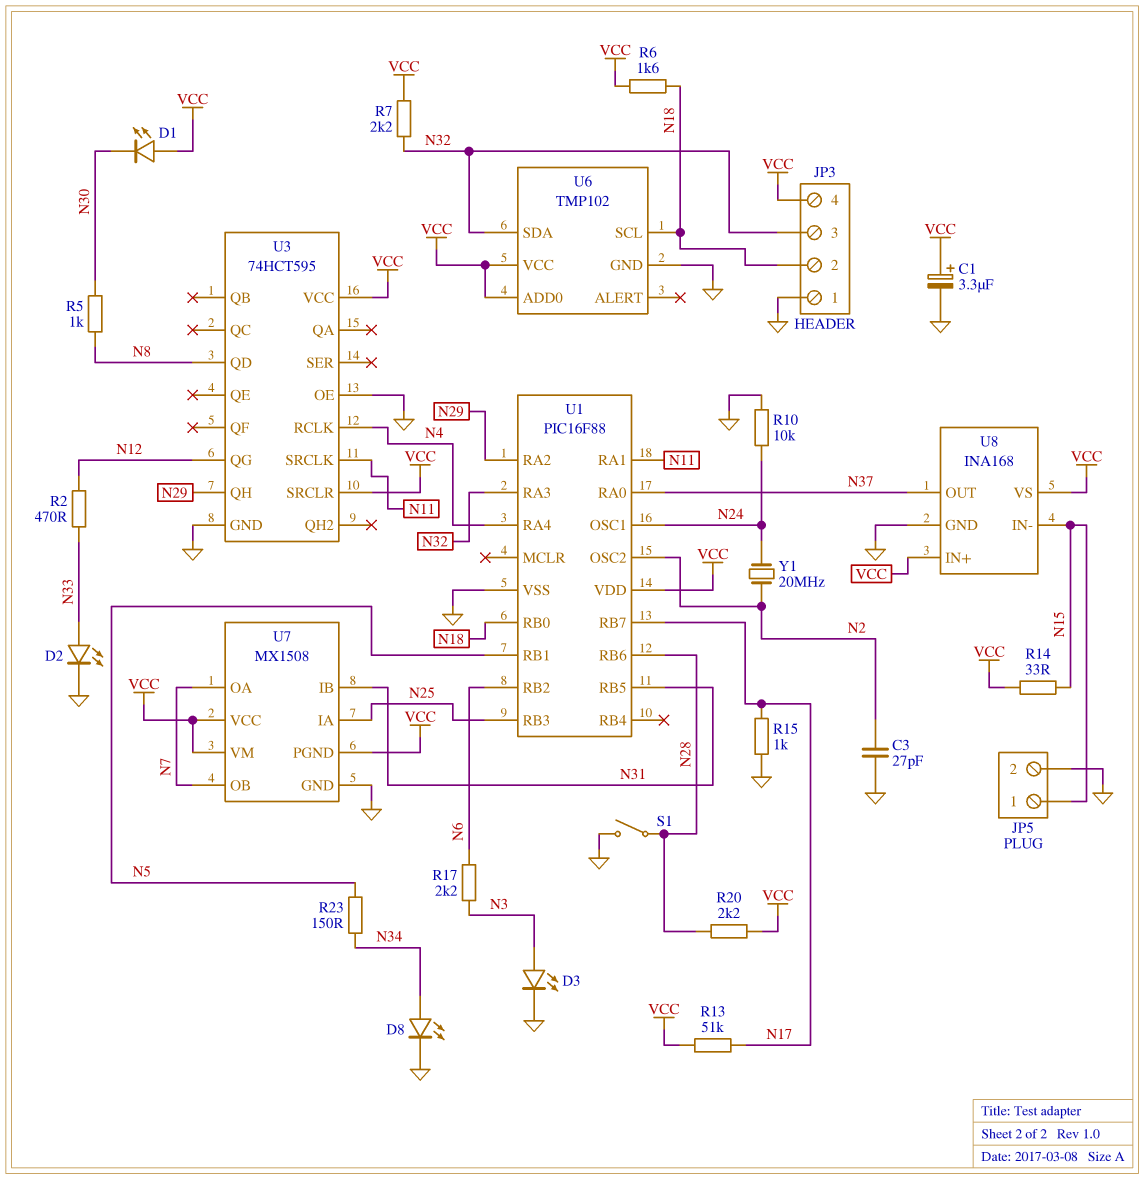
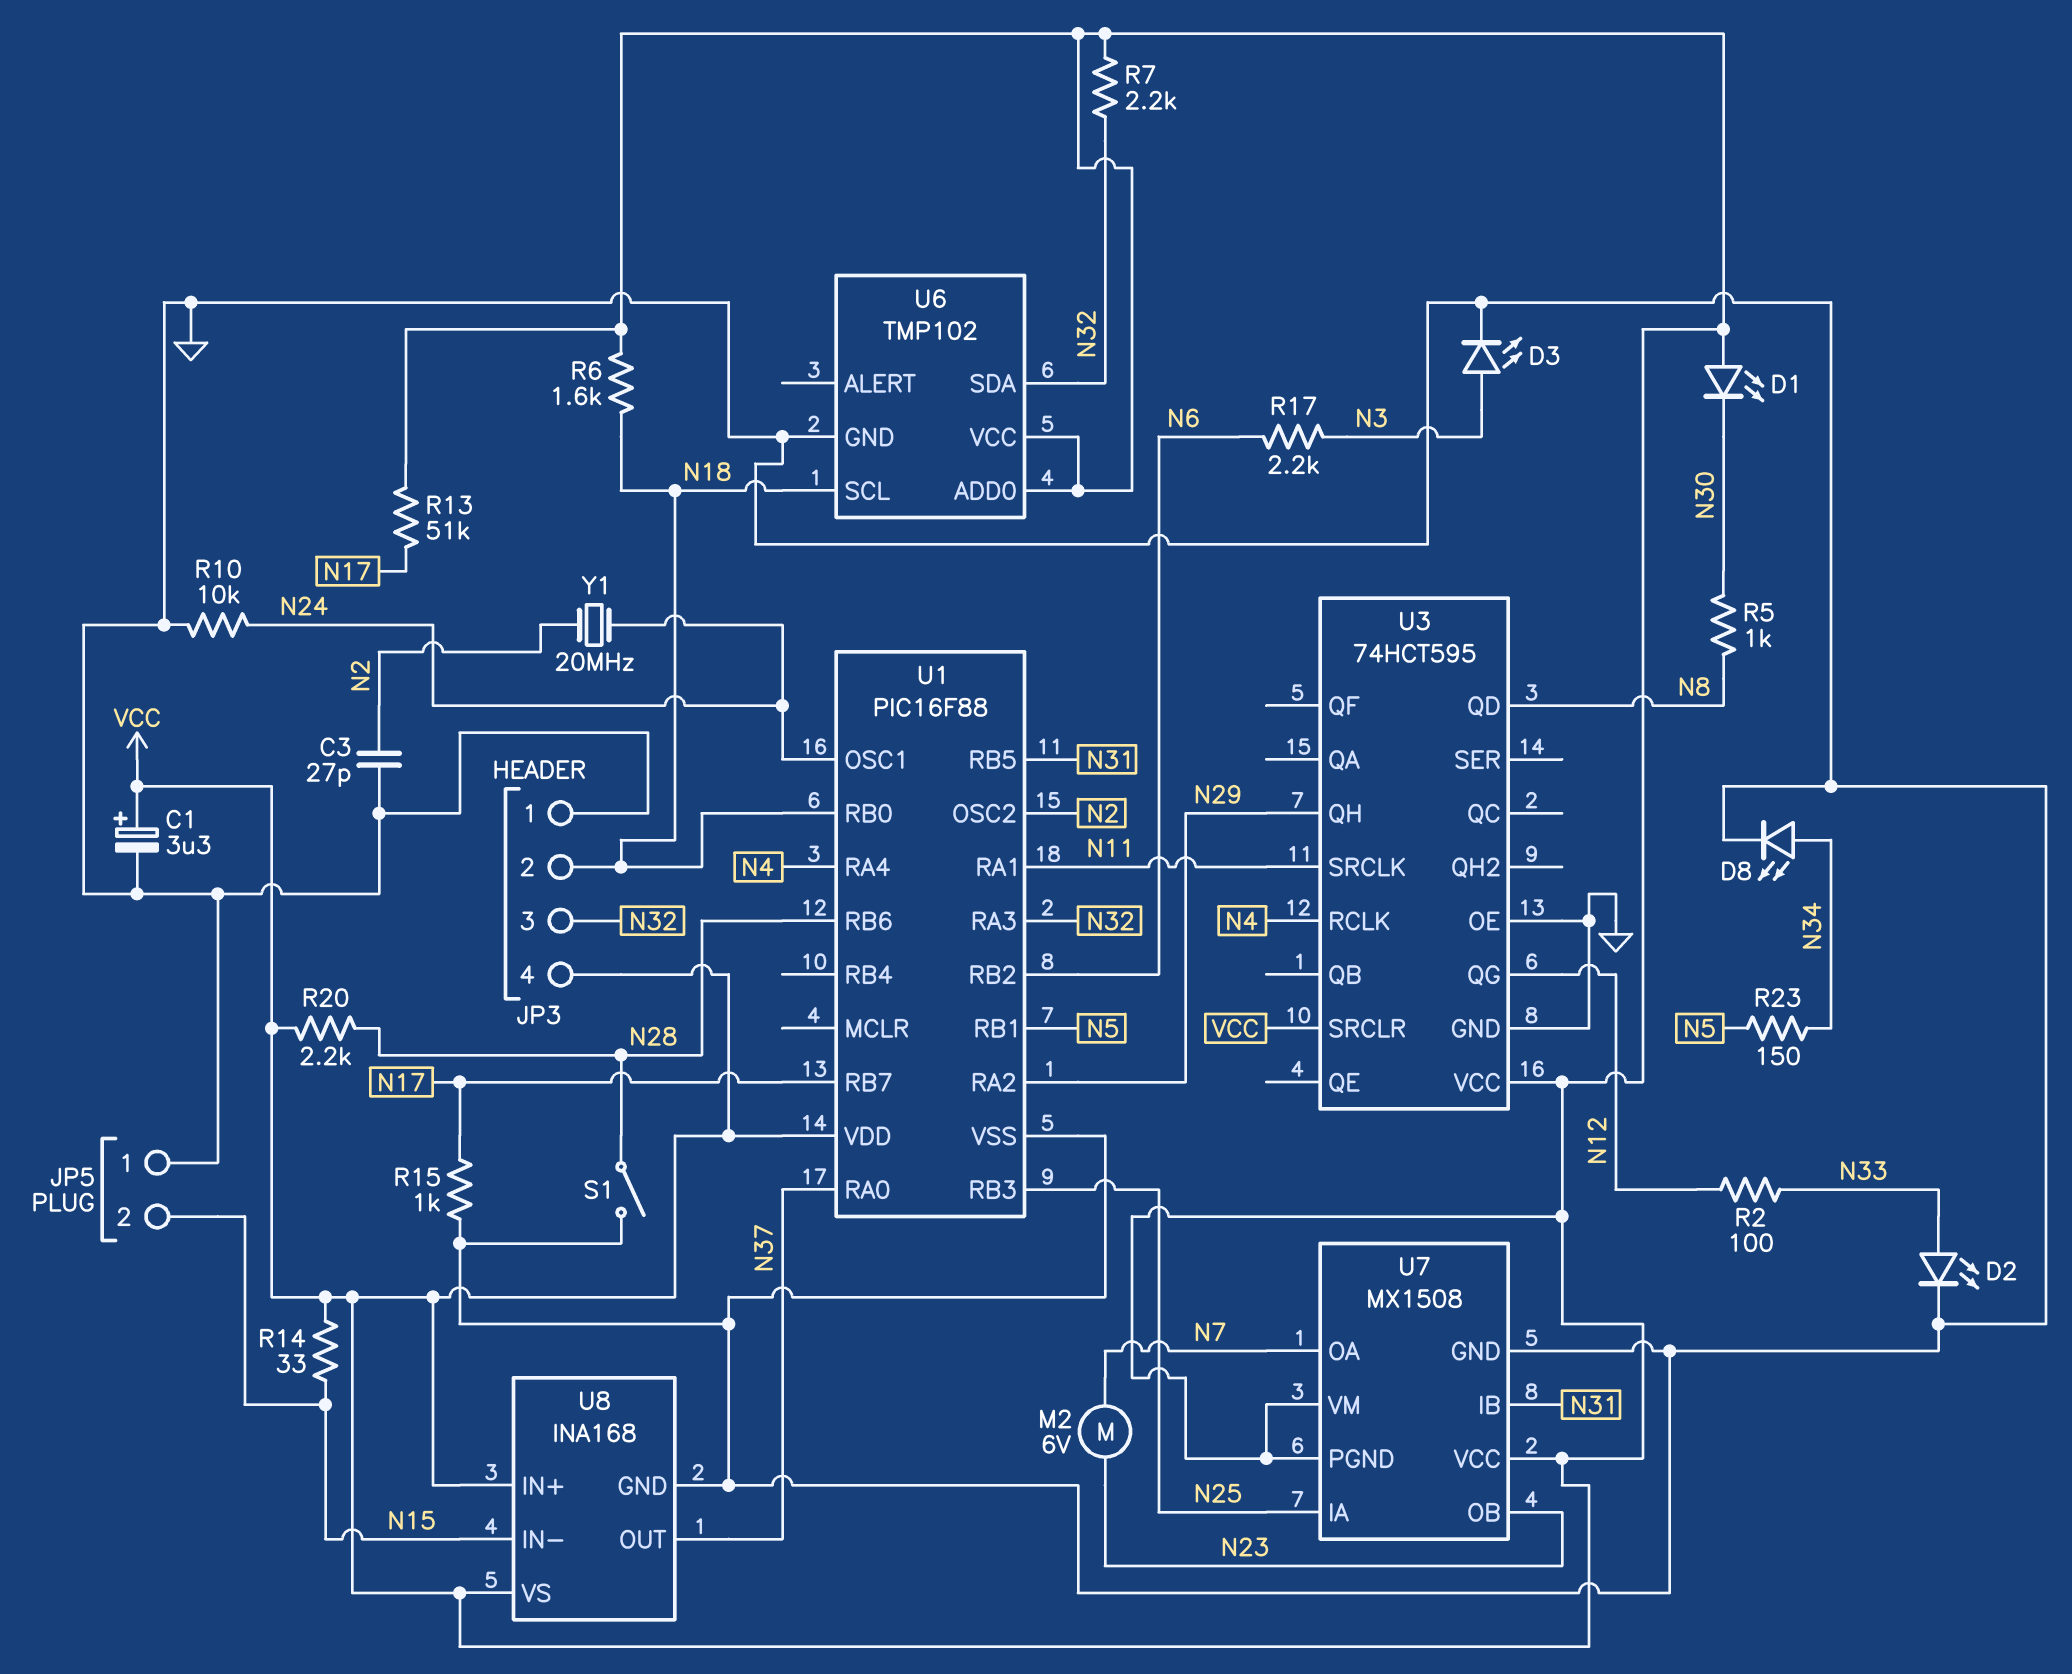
JP5 pin 1: N15 -> GND
JP5 pin 2: GND -> N15
M2: none -> motor 6V (N7, N23)
R2: 470 (N12, N33) -> 100 (N12, N33)
U7 pin OB: N7 -> N23

